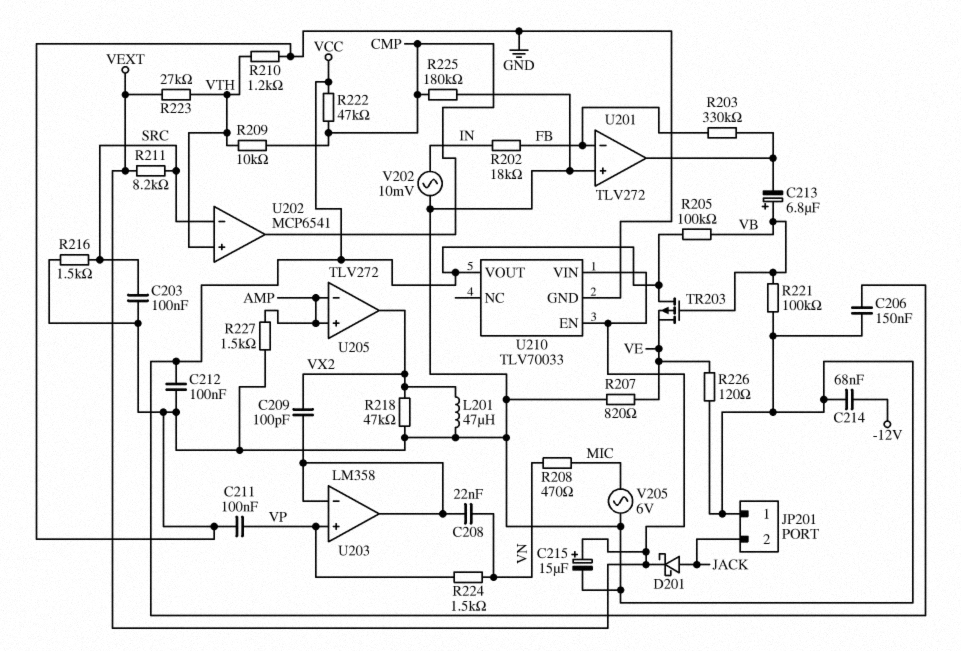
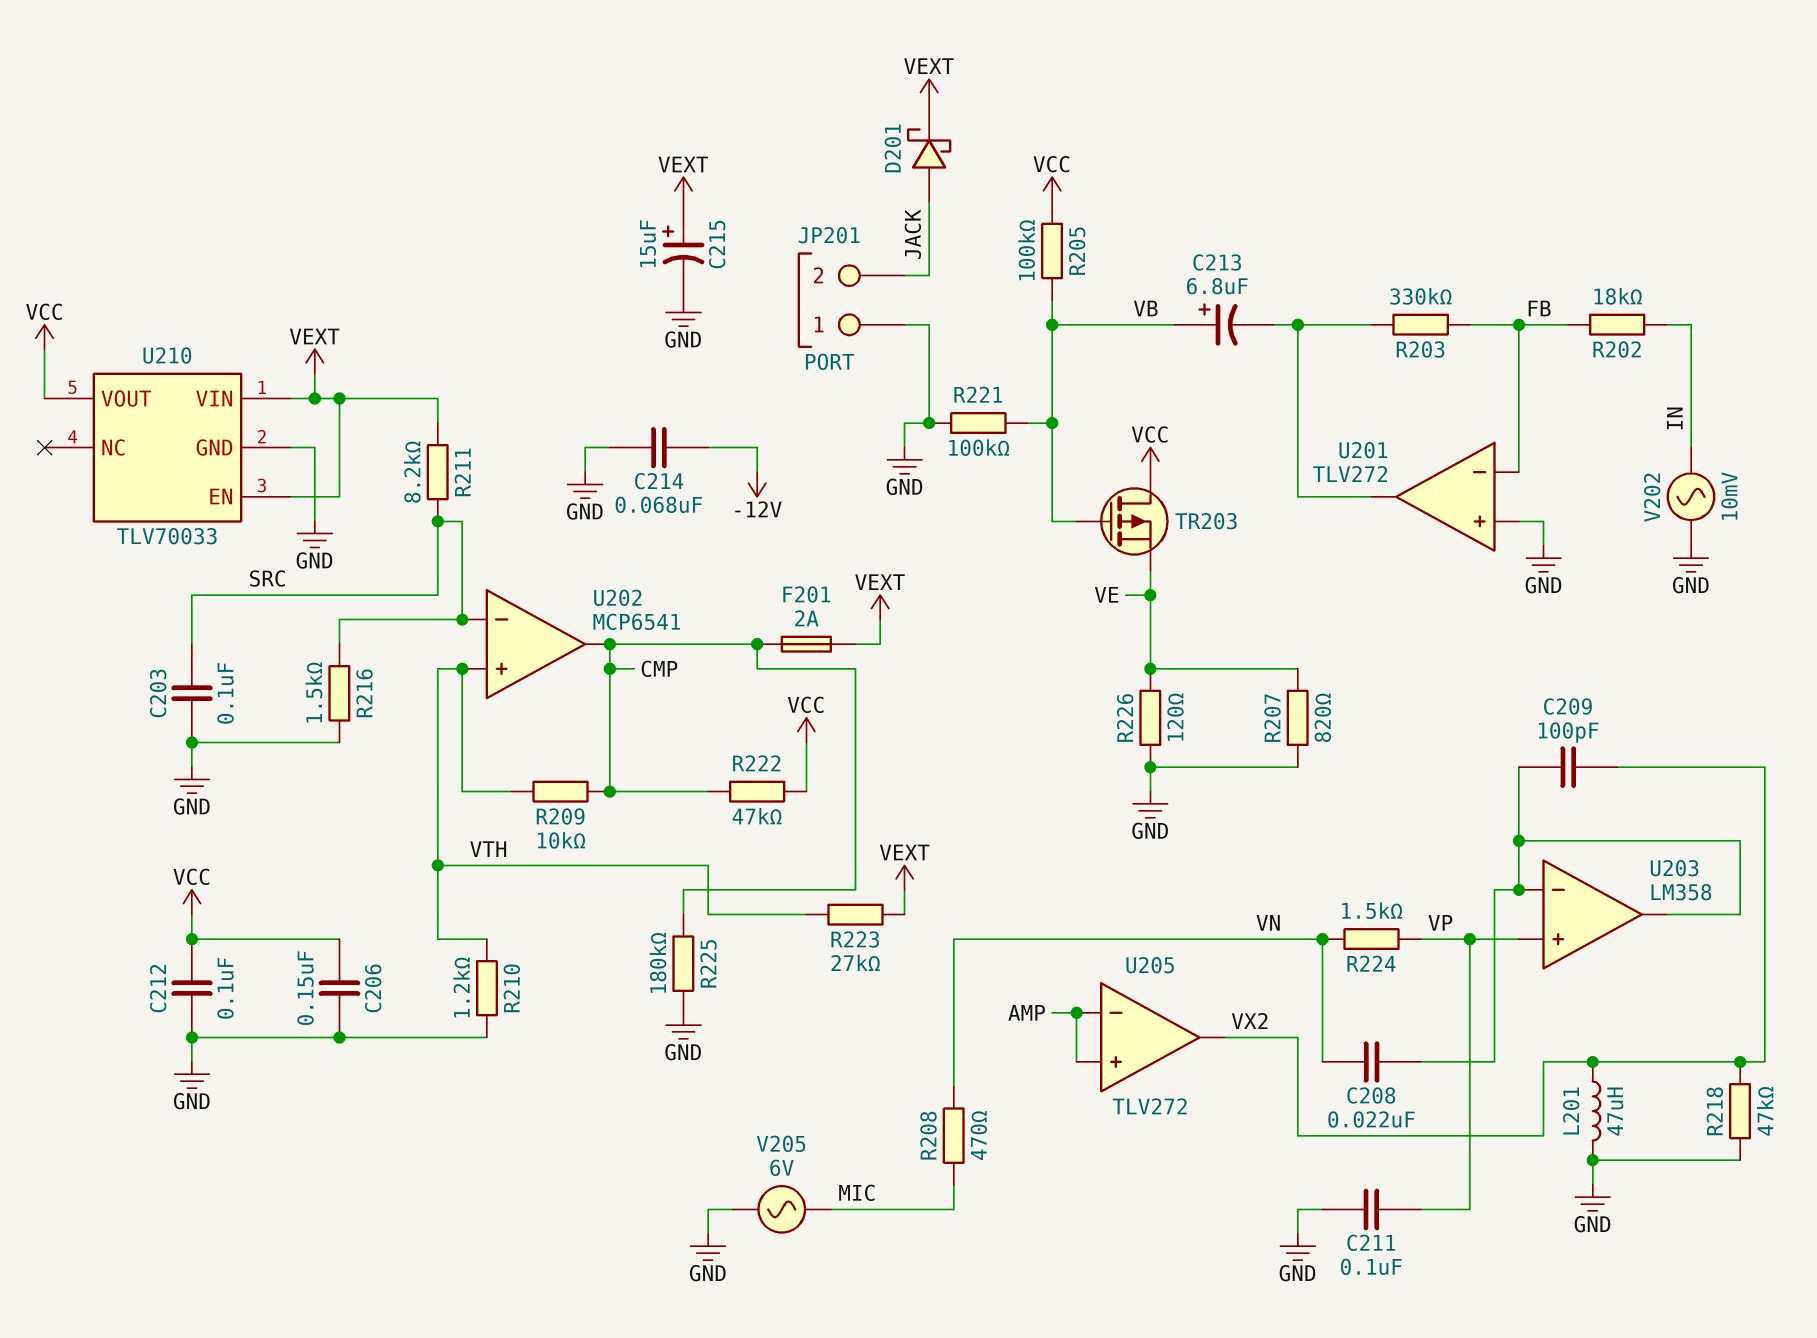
F201: none -> 2A (CMP, VEXT)
R227: 1.5k (AMP, GND) -> none

